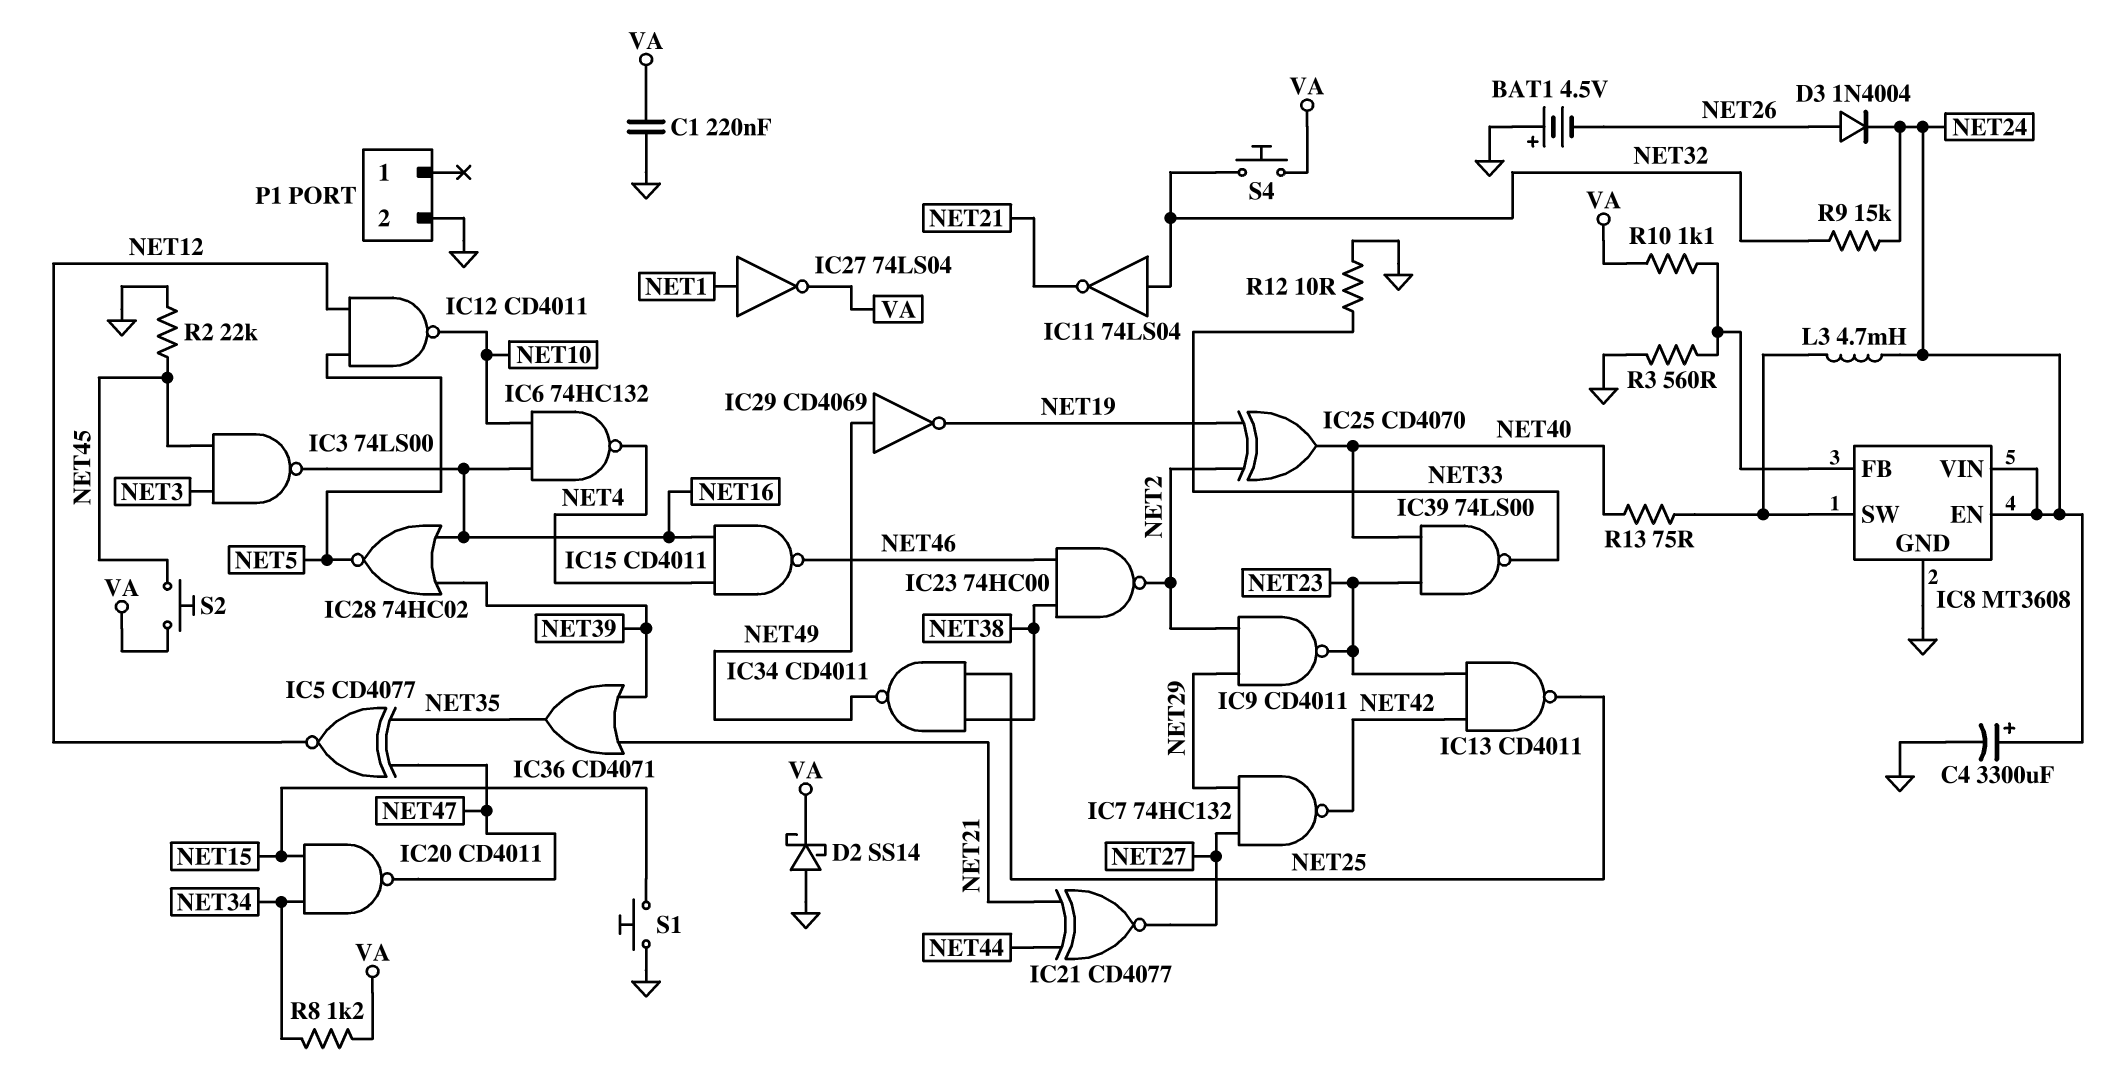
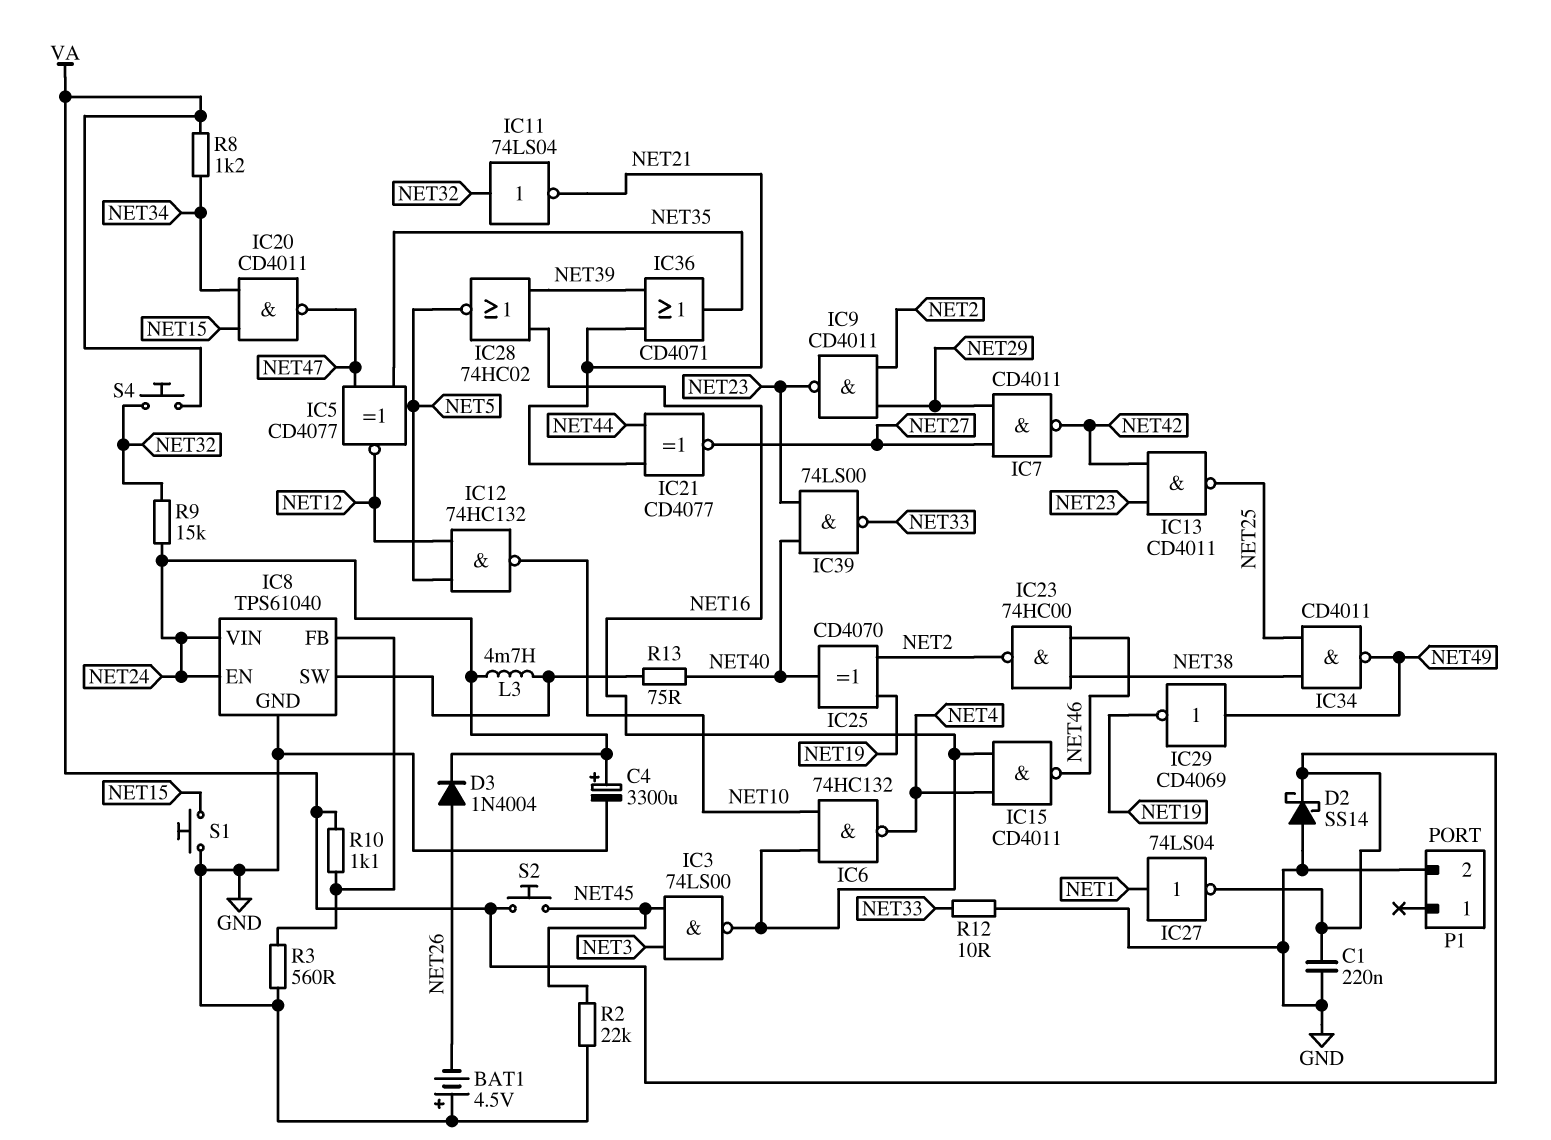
IC7: NAND 74HC132 (in NET27, in NET29, out NET42) -> NAND CD4011 (in NET27, in NET29, out NET42)
IC8: MT3608 -> TPS61040
IC12: NAND CD4011 (in NET5, in NET12, out NET10) -> NAND 74HC132 (in NET5, in NET12, out NET10)

